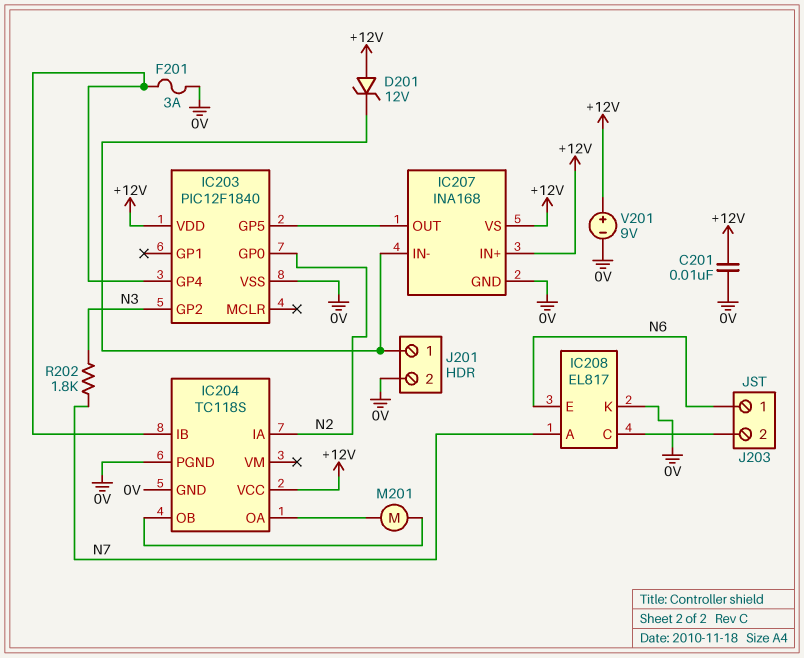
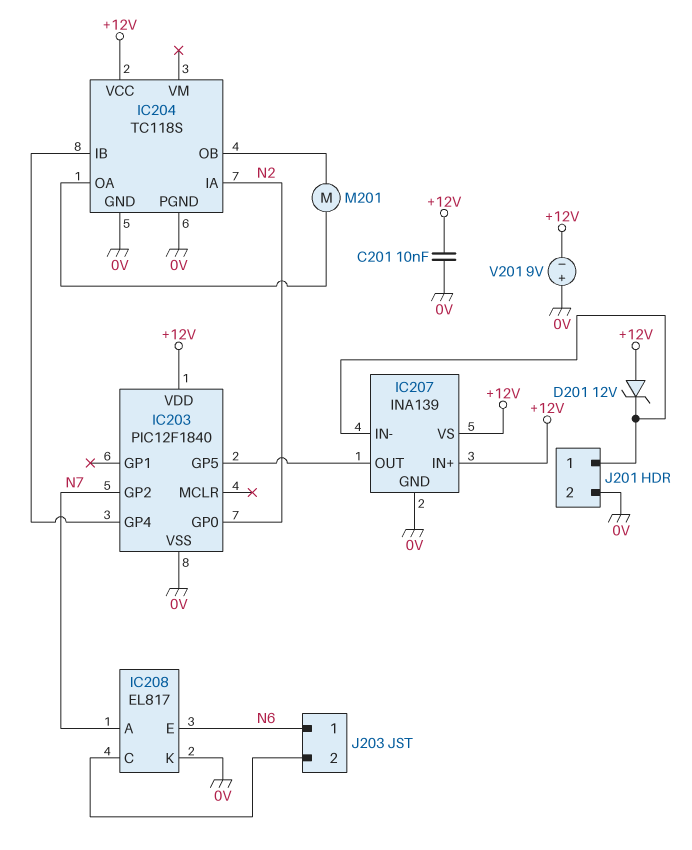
F201: 3A (0V, IC203/GP4) -> none
IC203 pin GP2: N3 -> N7
IC207: INA168 -> INA139
R202: 1.8k (N3, N7) -> none
V201: 9V (plus +12V, minus 0V) -> 9V (plus 0V, minus +12V)

